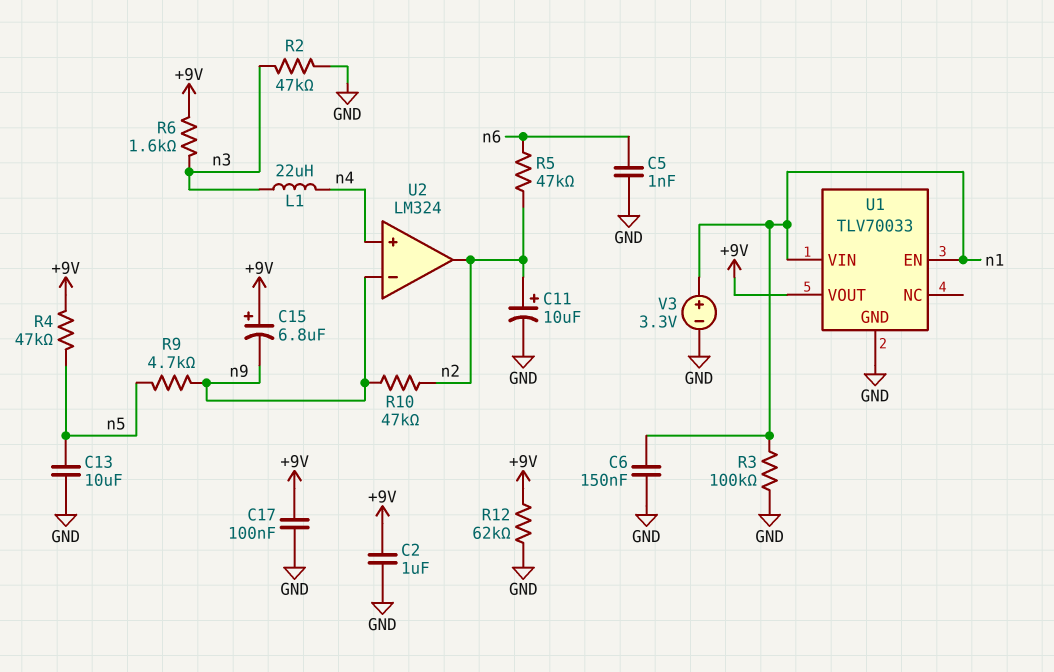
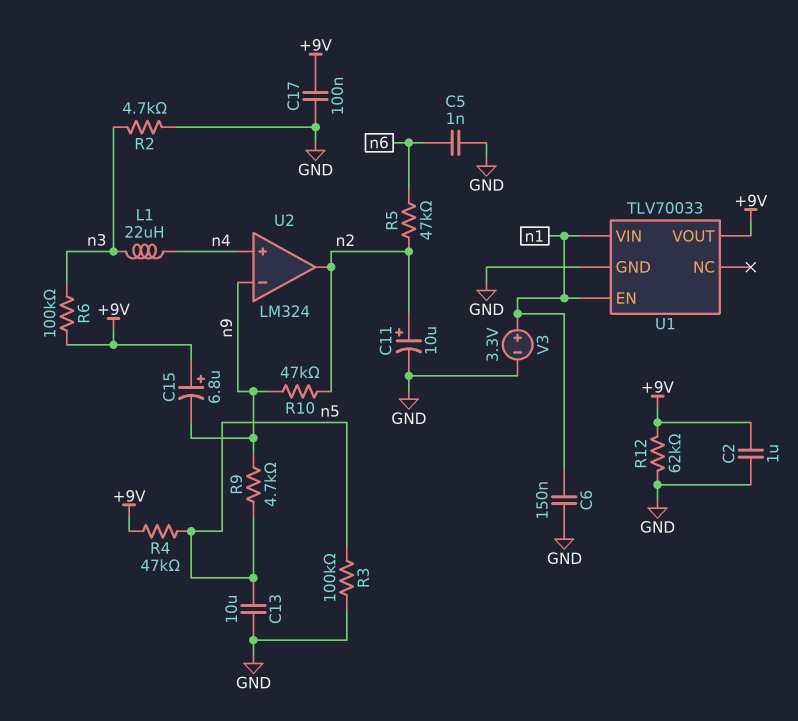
R2: 47k (GND, n3) -> 4.7k (GND, n3)
R3: 100k (GND, n1) -> 100k (GND, n5)
R6: 1.6k (+9V, n3) -> 100k (+9V, n3)

